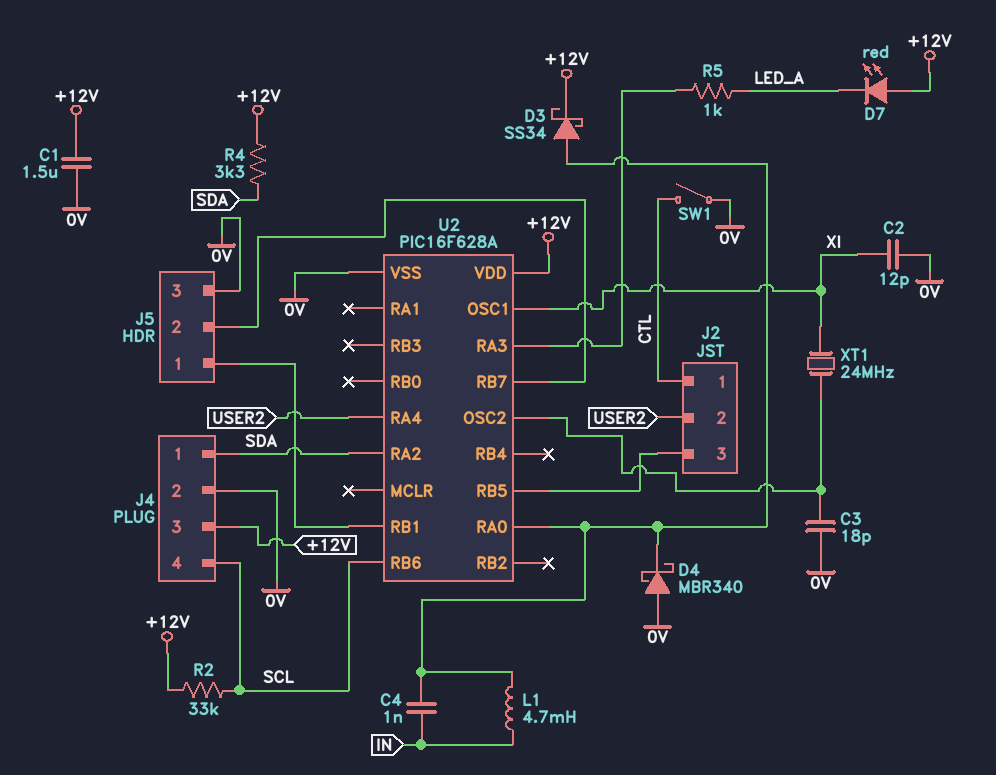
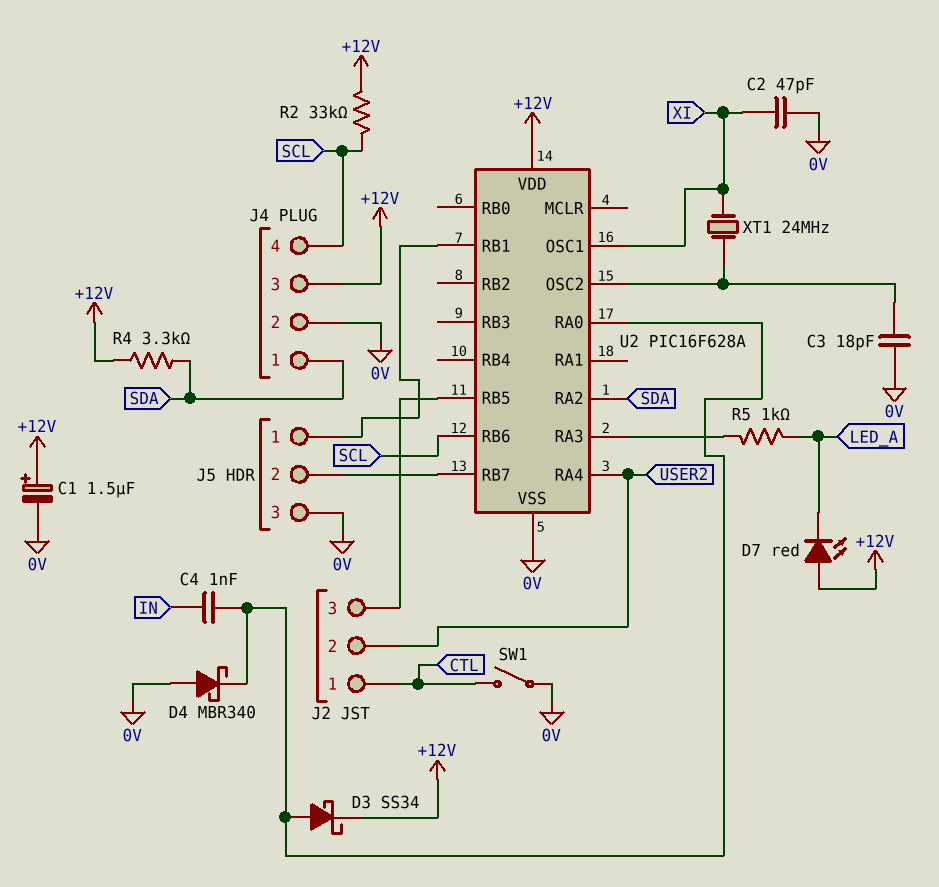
C1: 1.5uF (+12V, 0V) -> 1.5uF (plus +12V, minus 0V)
C2: 12pF (0V, XI) -> 47pF (0V, XI)
L1: 4.7mH (IN, U2/RA0) -> none

